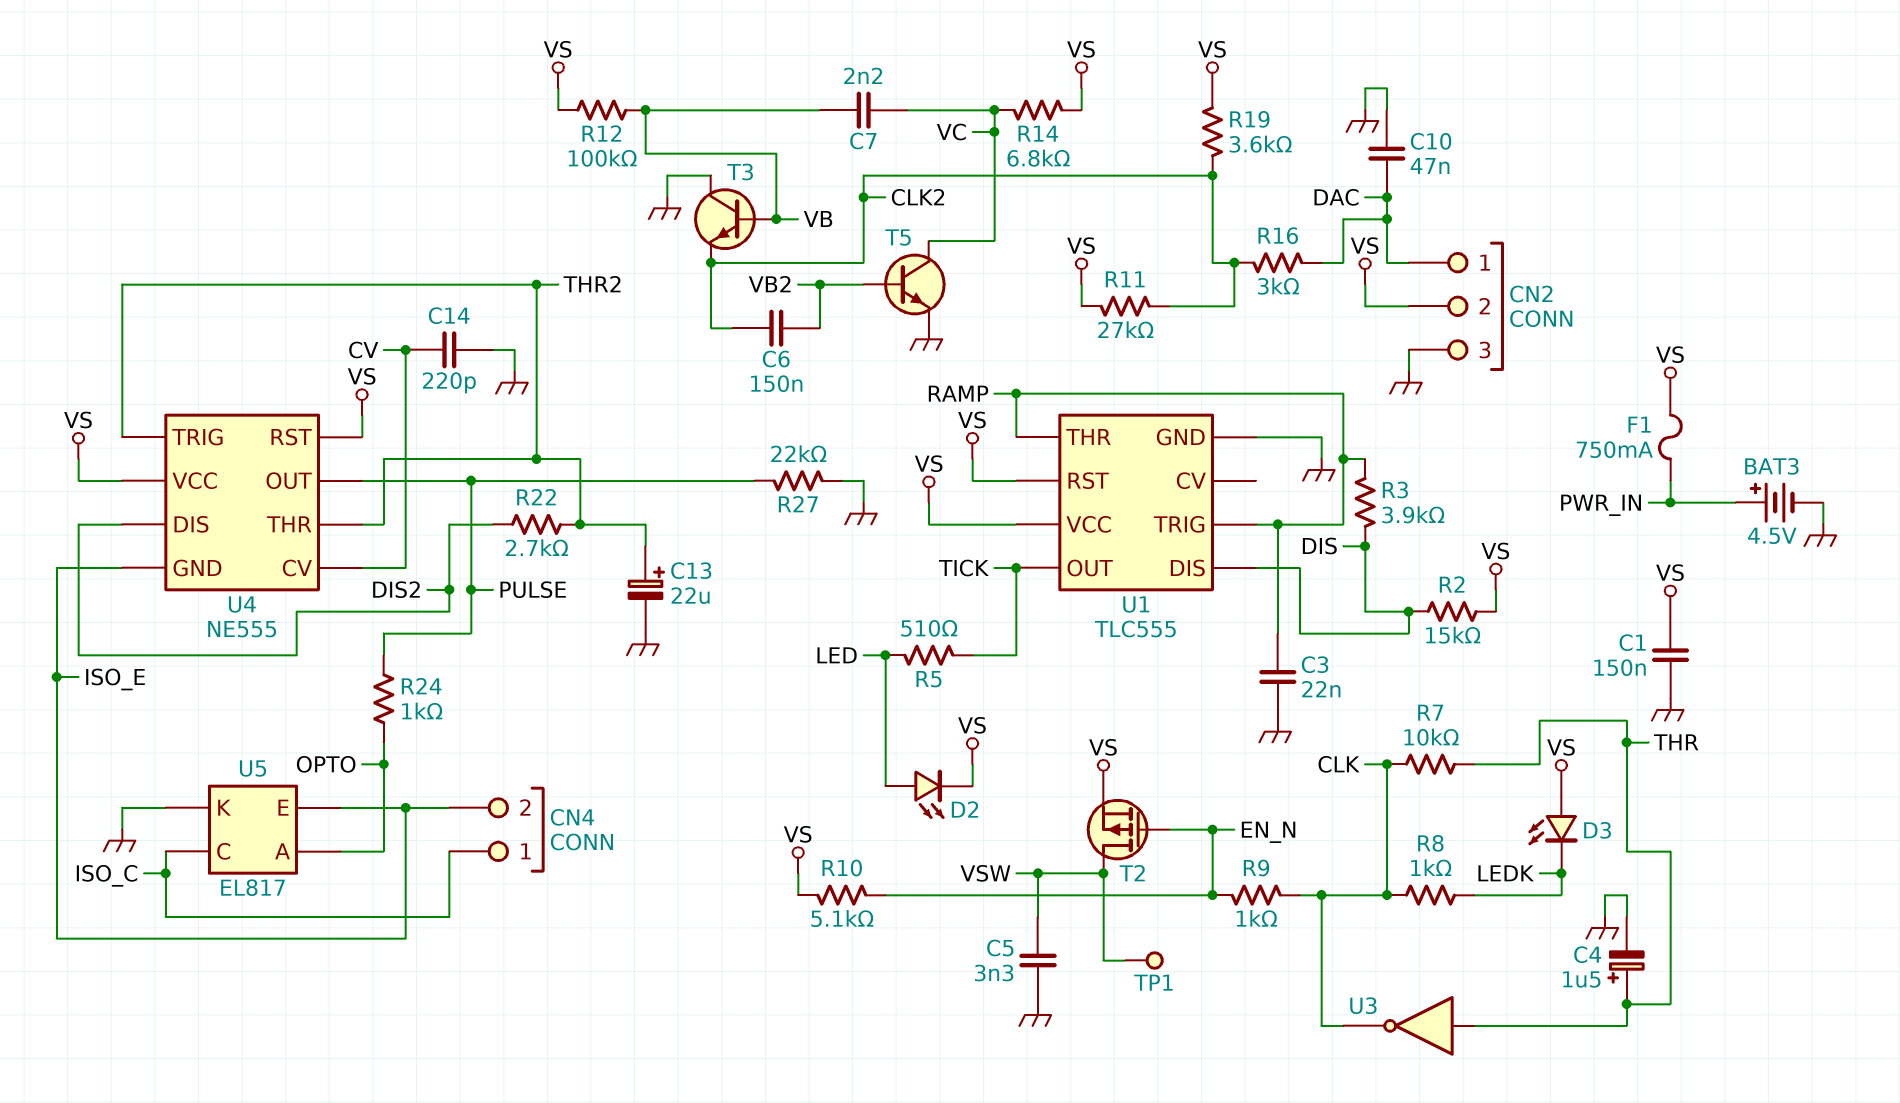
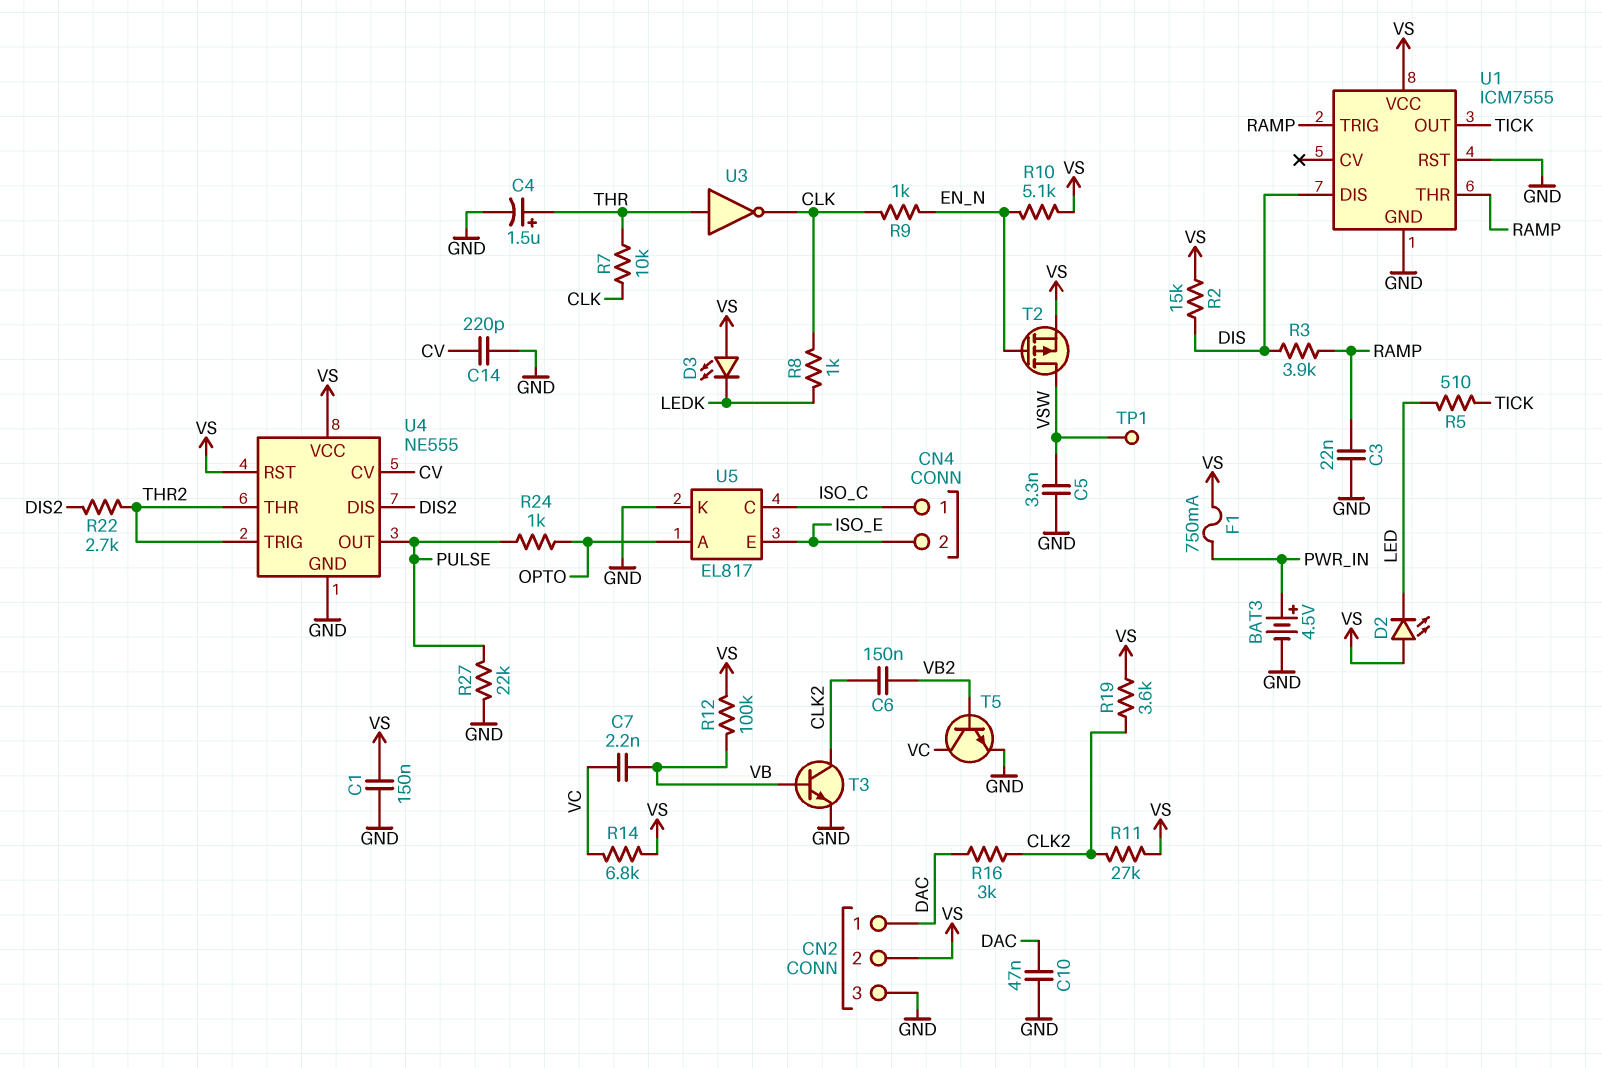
C13: 22uF (plus THR2, minus GND) -> none
D2: LED (A LED, K VS) -> LED (A VS, K LED)
T3: NPN (B VB, C GND, E CLK2) -> NPN (B VB, C CLK2, E GND)
U1: TLC555 -> ICM7555
U1 pin RST: VS -> GND
U4 pin GND: ISO_E -> GND

